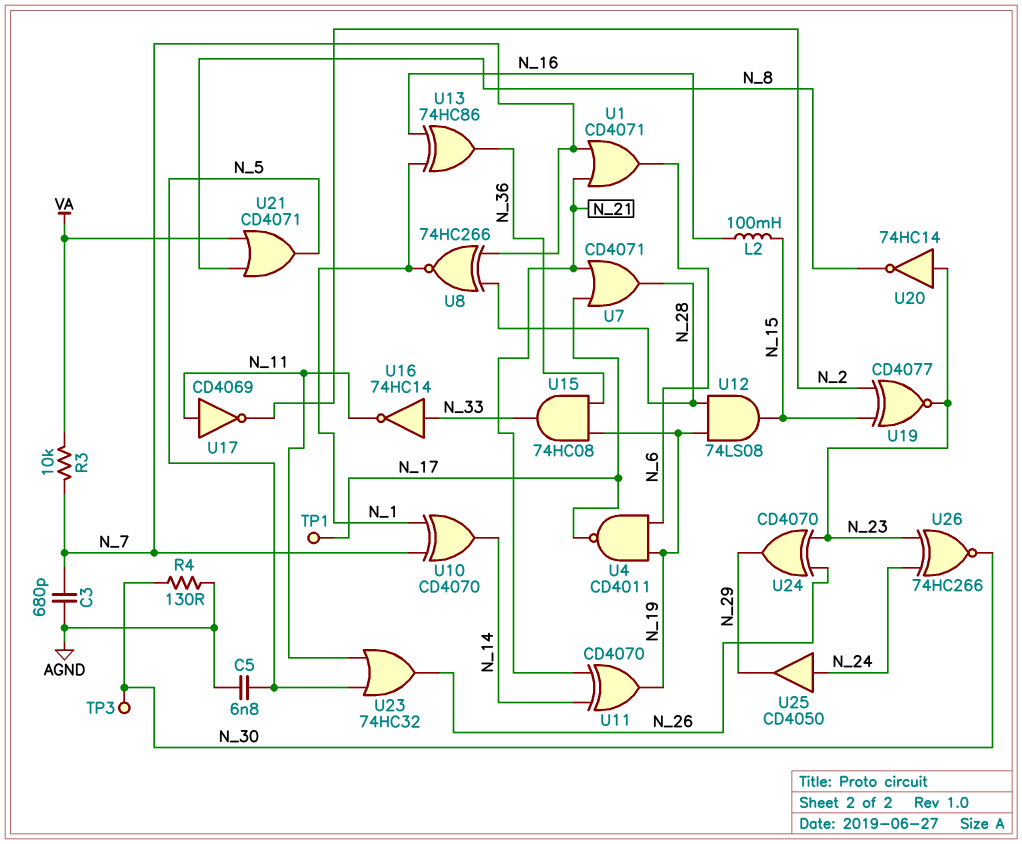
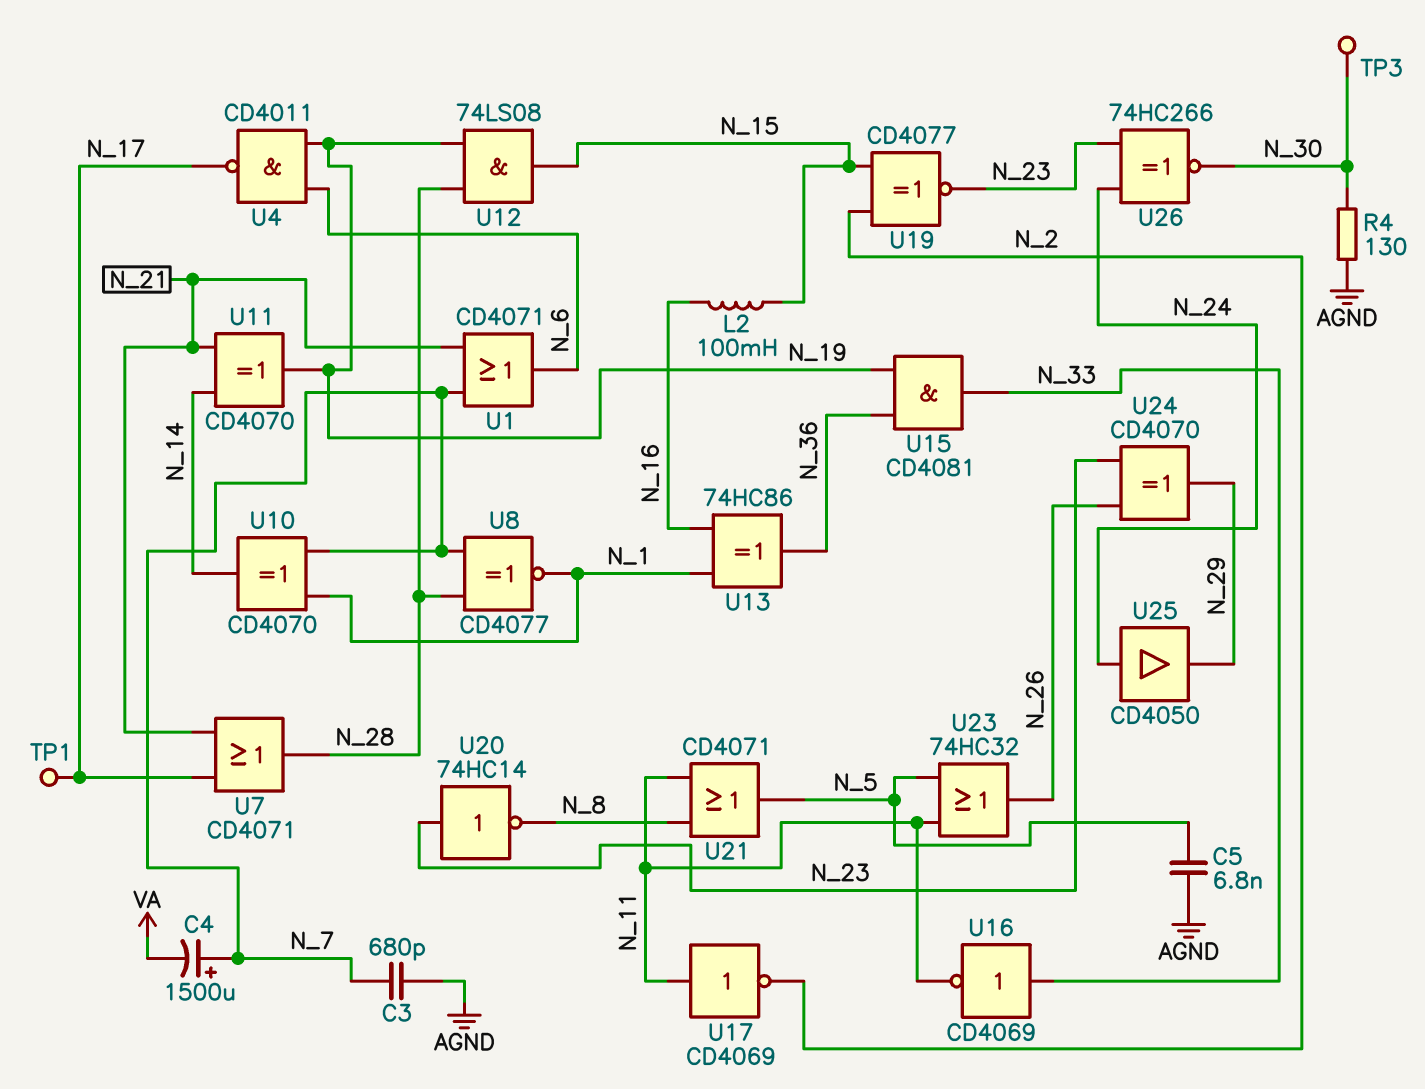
C4: none -> 1500uF (plus N_7, minus VA)
R3: 10k (N_7, VA) -> none
U8: XNOR 74HC266 (in N_7, in N_28, out N_1) -> XNOR CD4077 (in N_7, in N_28, out N_1)
U15: AND 74HC08 (in N_19, in N_36, out N_33) -> AND CD4081 (in N_19, in N_36, out N_33)
U16: NOT 74HC14 (in N_33, out N_11) -> NOT CD4069 (in N_33, out N_11)
U21: OR CD4071 (in N_8, in VA, out N_5) -> OR CD4071 (in N_8, in N_11, out N_5)

